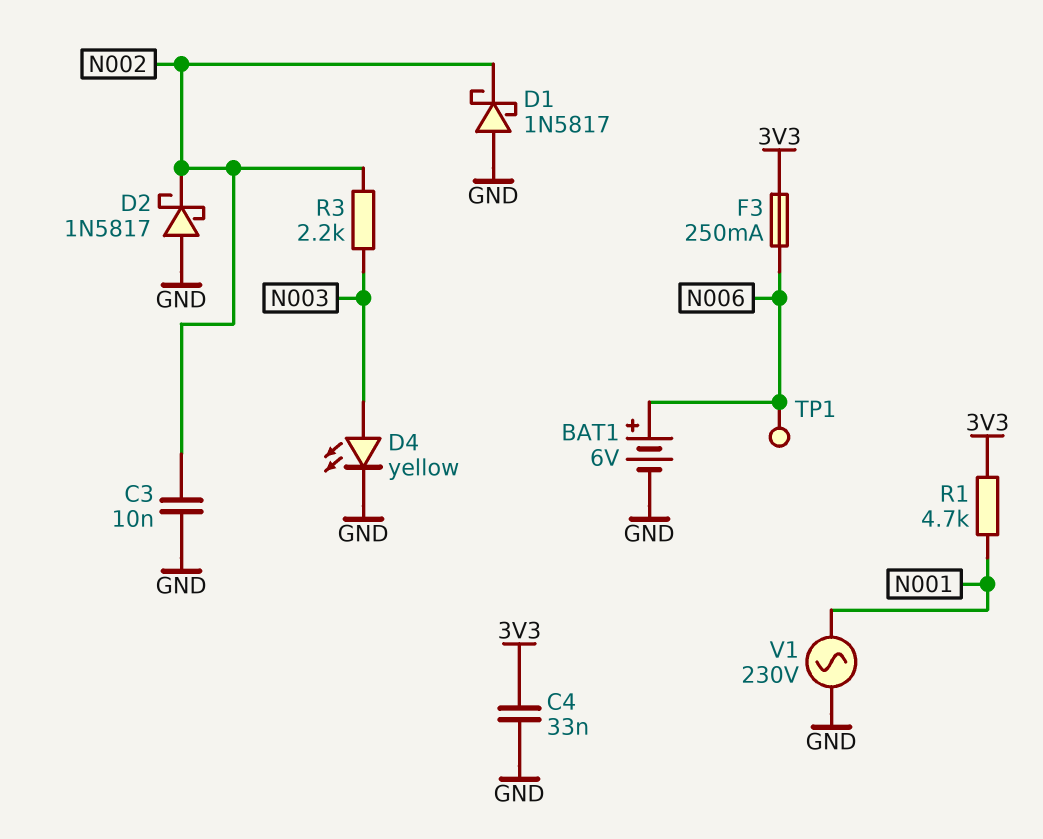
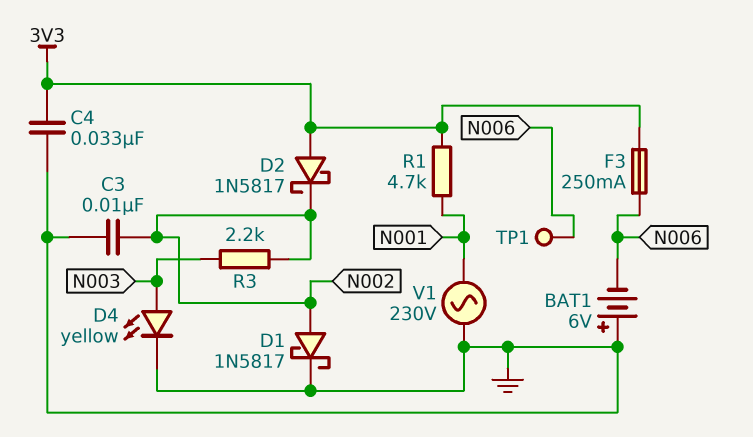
BAT1: 6V (plus N006, minus GND) -> 6V (plus GND, minus N006)
D1: schottky 1N5817 (A GND, K N002) -> schottky 1N5817 (A N002, K GND)
D2: schottky 1N5817 (A GND, K N002) -> schottky 1N5817 (A 3V3, K N002)

